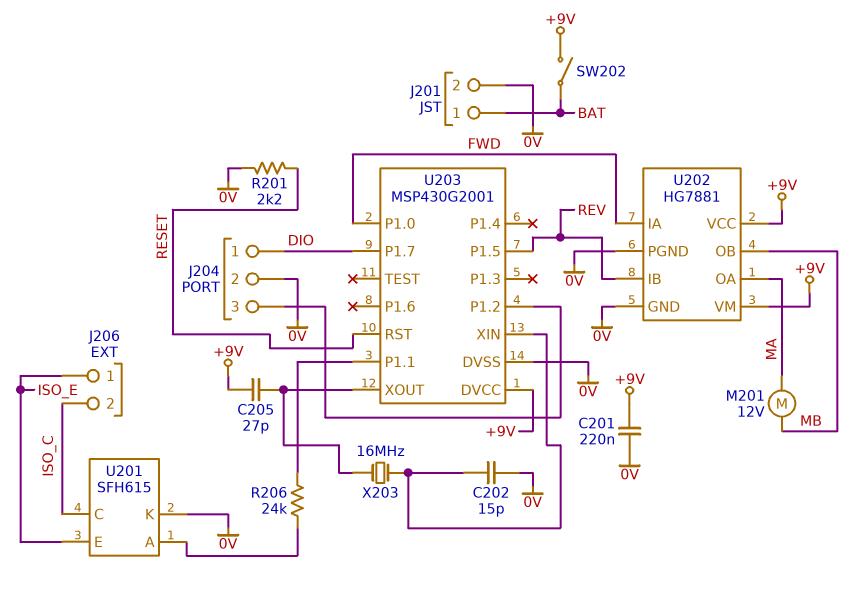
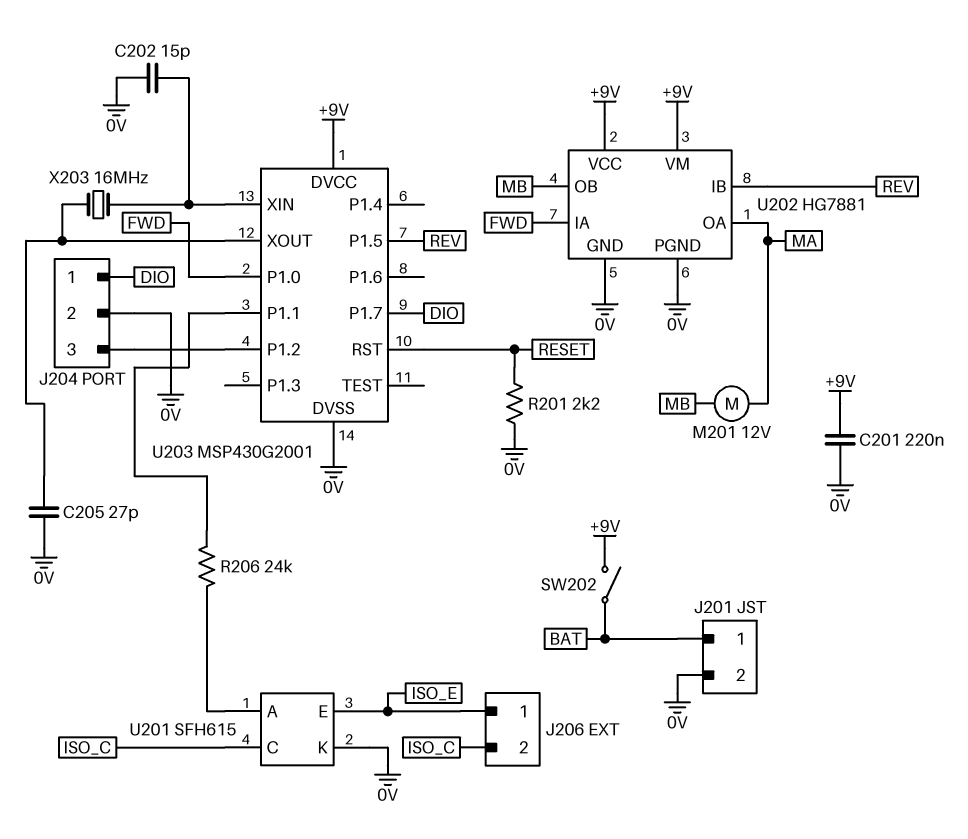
C205: 27pF (+9V, U203/XOUT) -> 27pF (0V, U203/XOUT)

